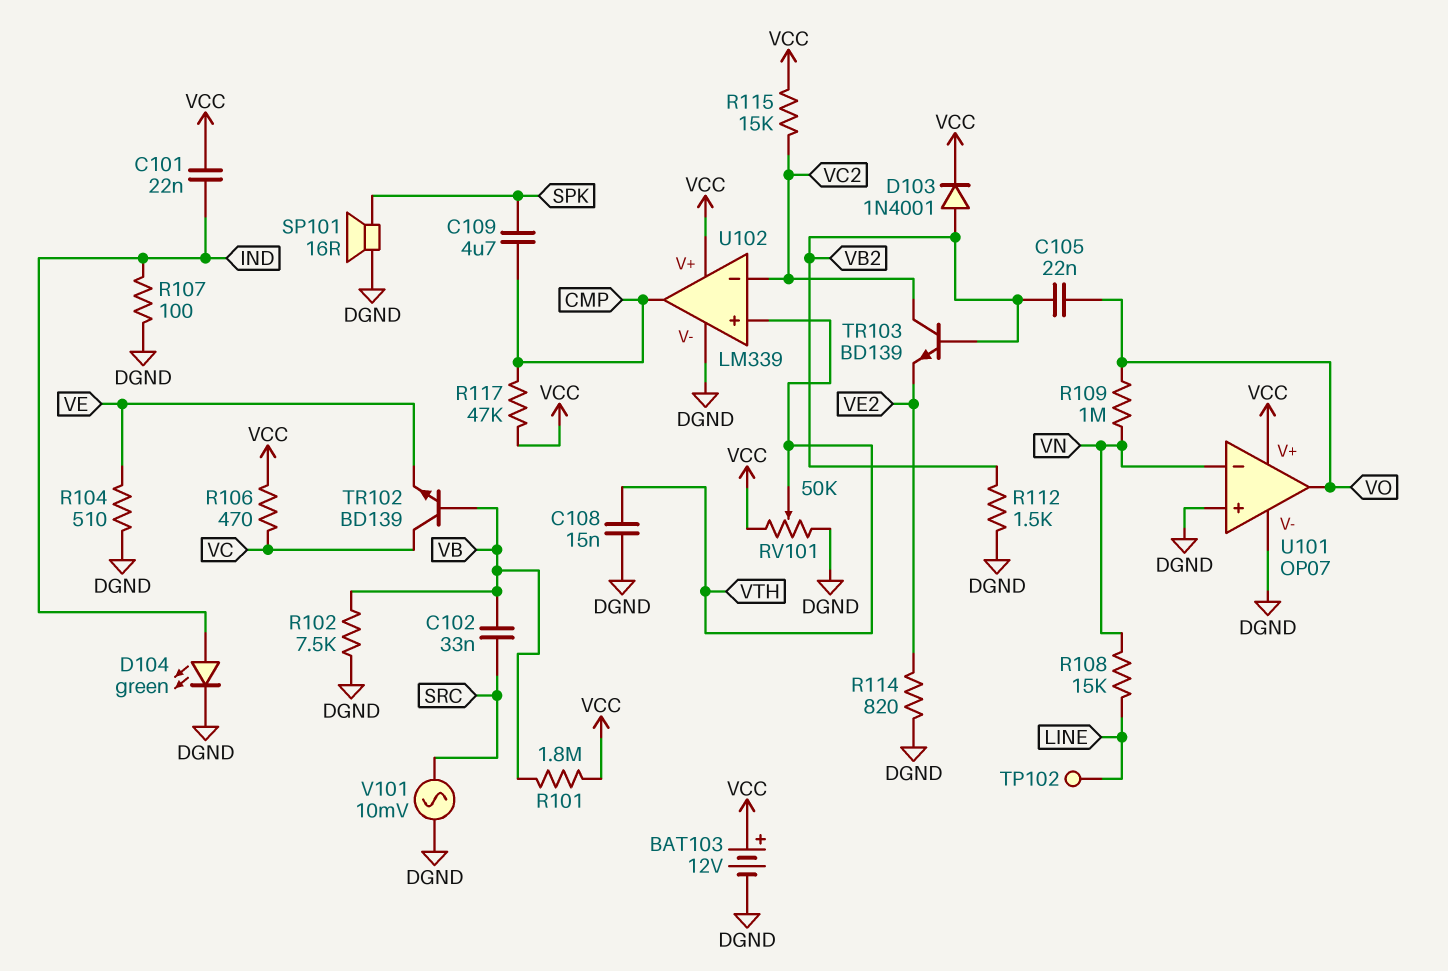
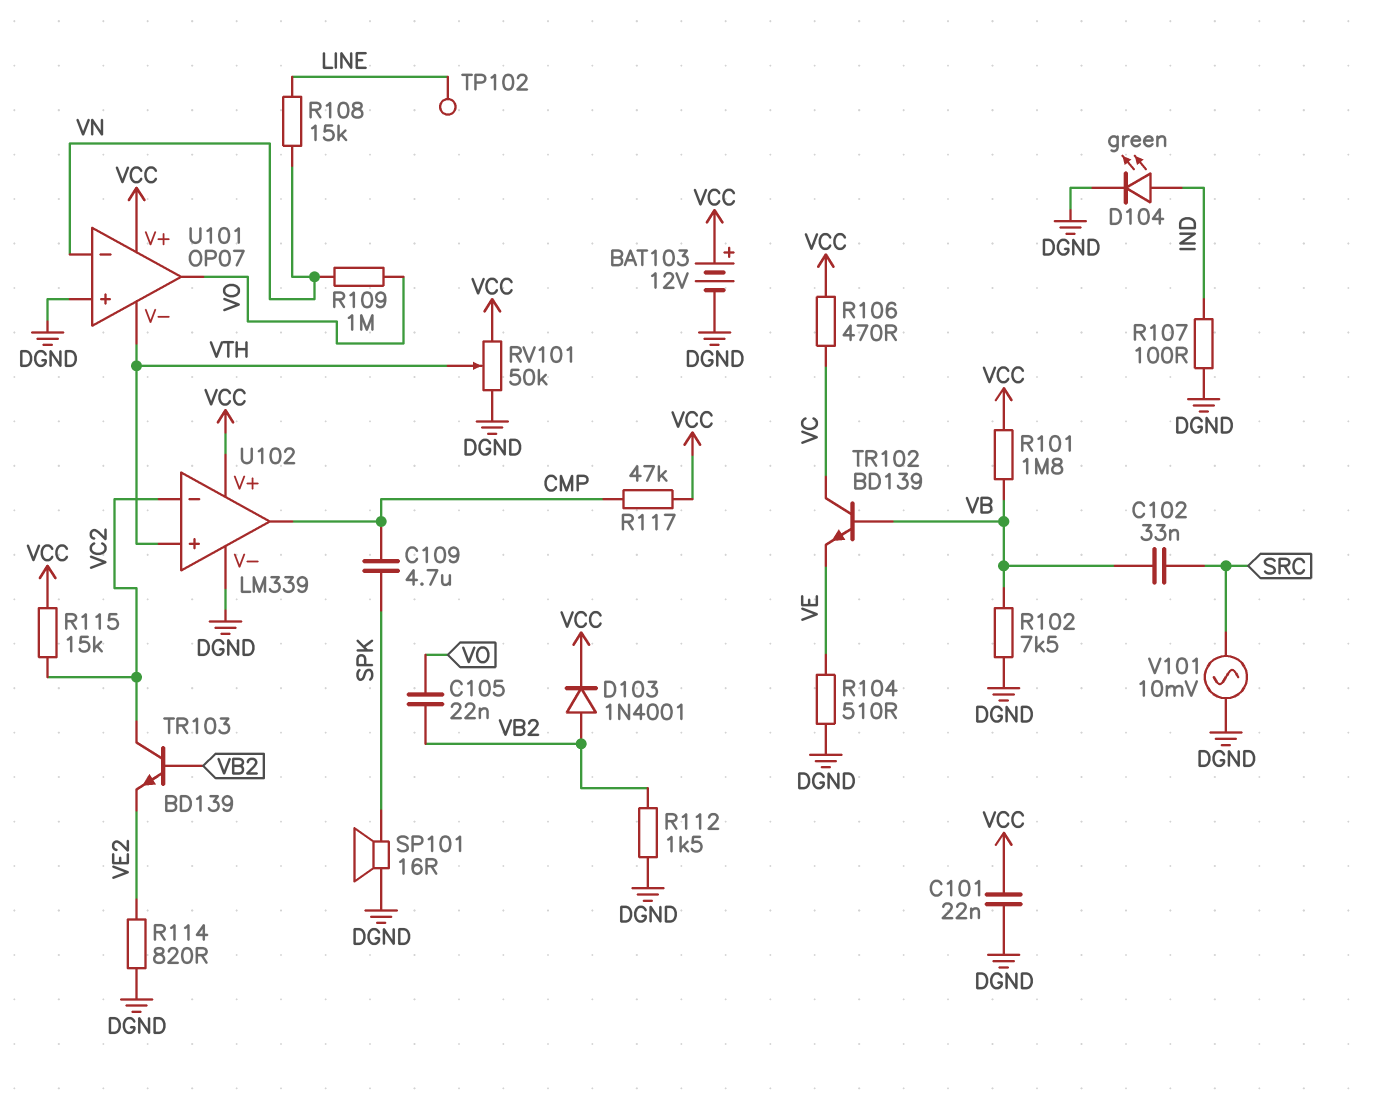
C101: 22nF (IND, VCC) -> 22nF (DGND, VCC)
C108: 15nF (DGND, VTH) -> none
U101 pin V-: DGND -> VTH

